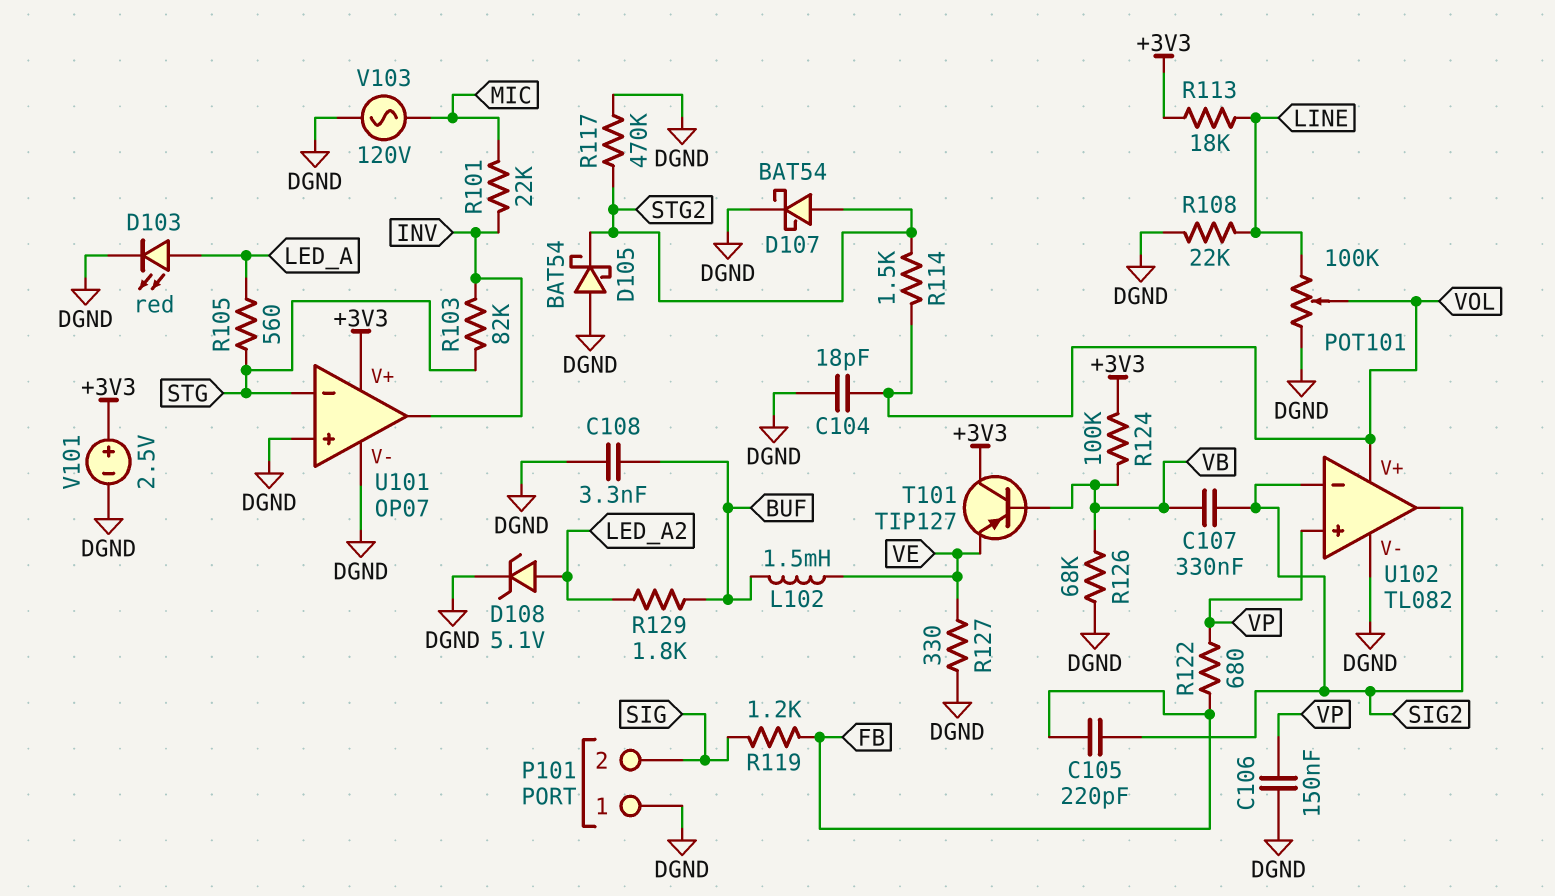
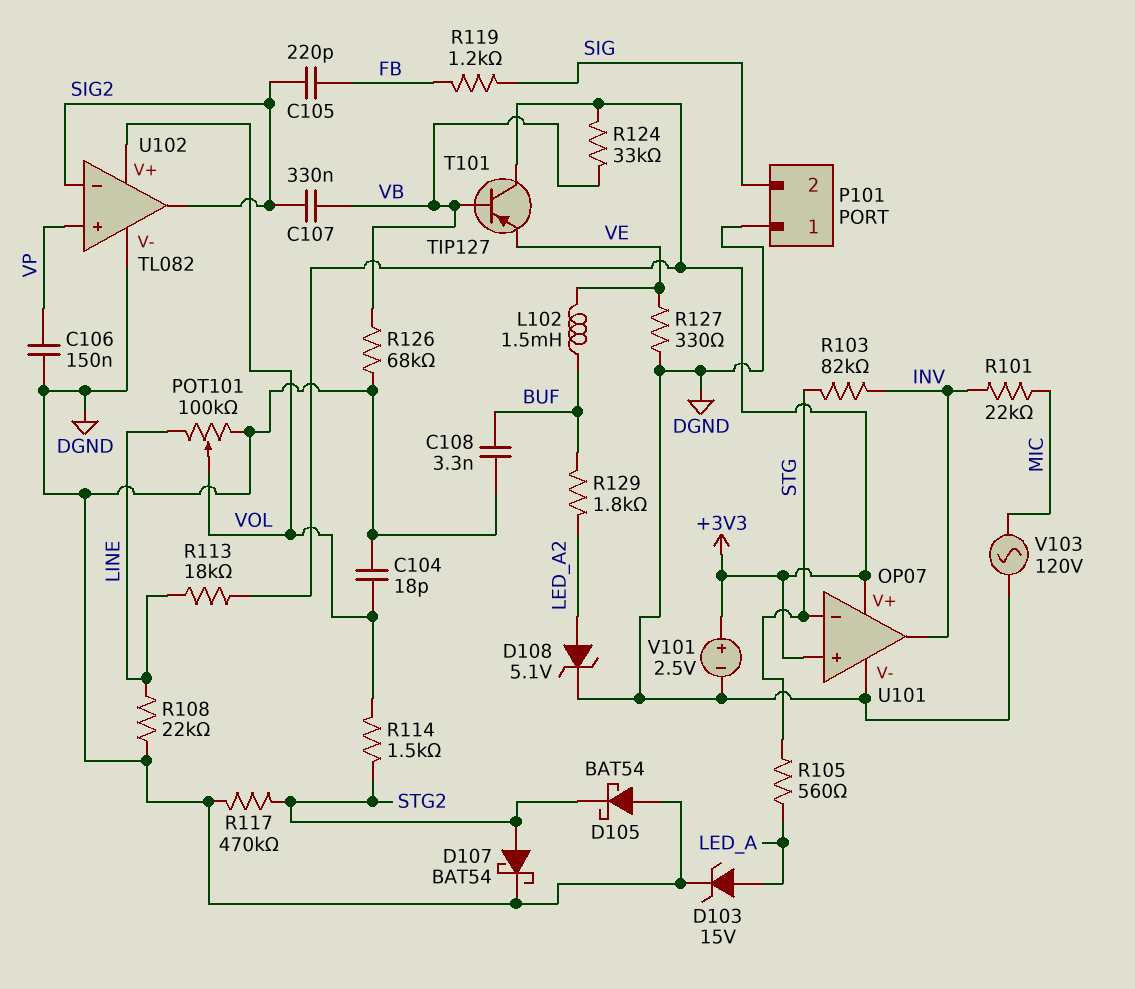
D103: LED red (A LED_A, K DGND) -> zener 15V (A LED_A, K DGND)
R122: 680 (FB, VP) -> none
R124: 100k (+3V3, VB) -> 33k (+3V3, VB)
U101 pin in+: DGND -> +3V3

